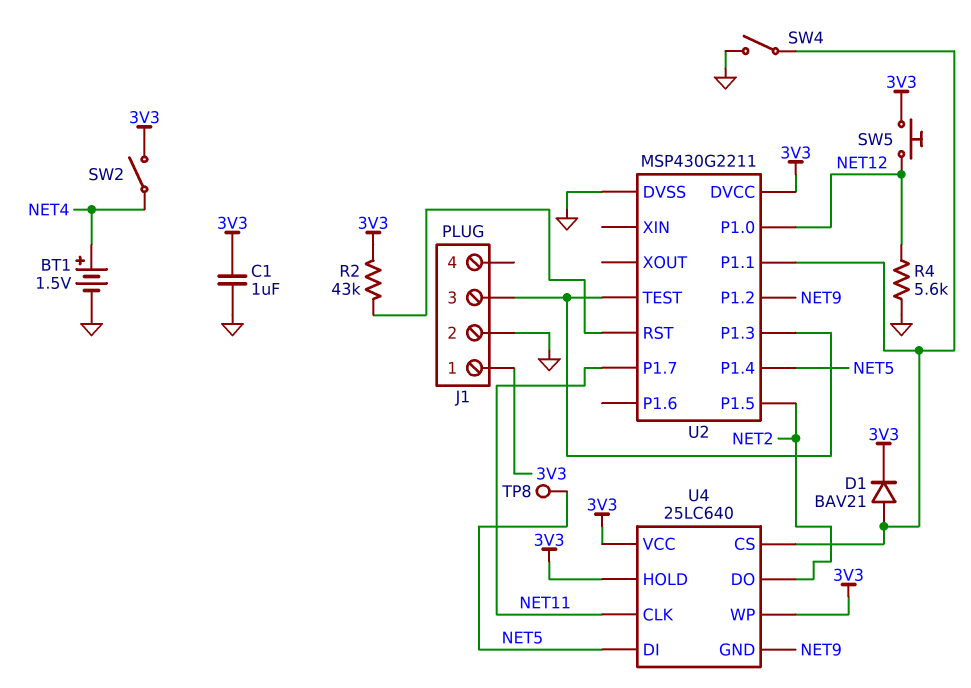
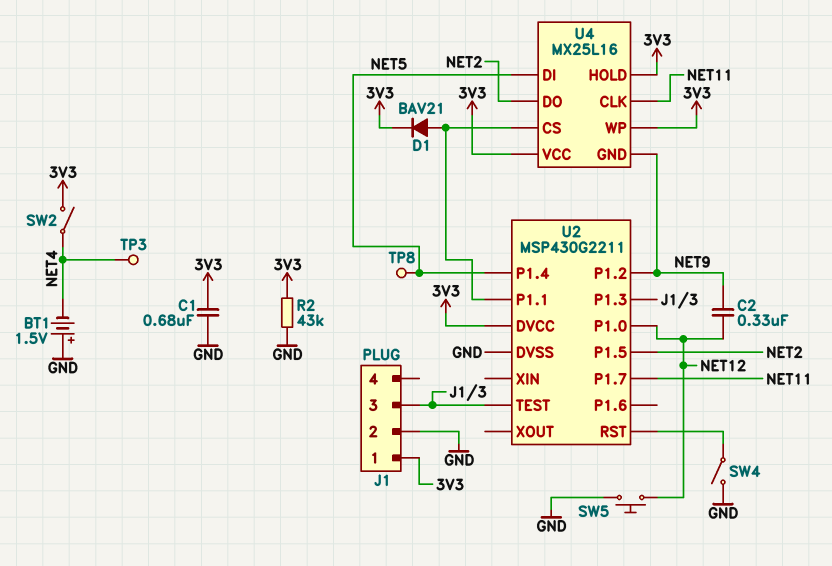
BT1: 1.5V (plus NET4, minus GND) -> 1.5V (plus GND, minus NET4)
C1: 1uF (3V3, GND) -> 680nF (3V3, GND)
C2: none -> 330nF (NET9, NET12)
R2: 43k (3V3, U2/RST) -> 43k (3V3, GND)
R4: 5.6k (GND, NET12) -> none
SW4: switch (GND, U2/P1.1) -> switch (GND, U2/RST)
SW5: button (3V3, NET12) -> button (GND, NET12)
TP3: none -> test point (NET4)
U4: 25LC640 -> MX25L16

